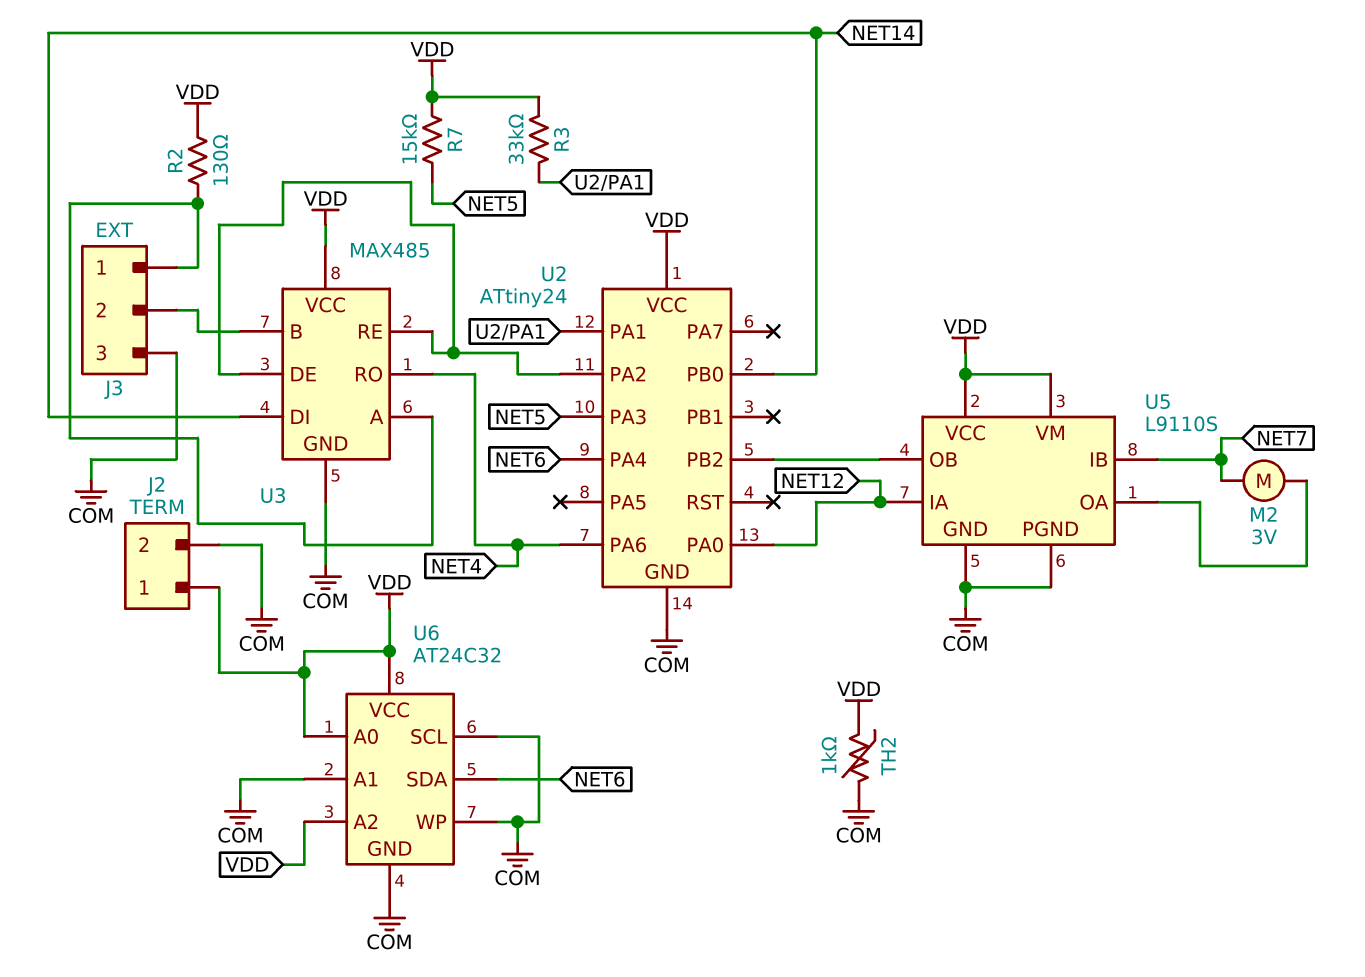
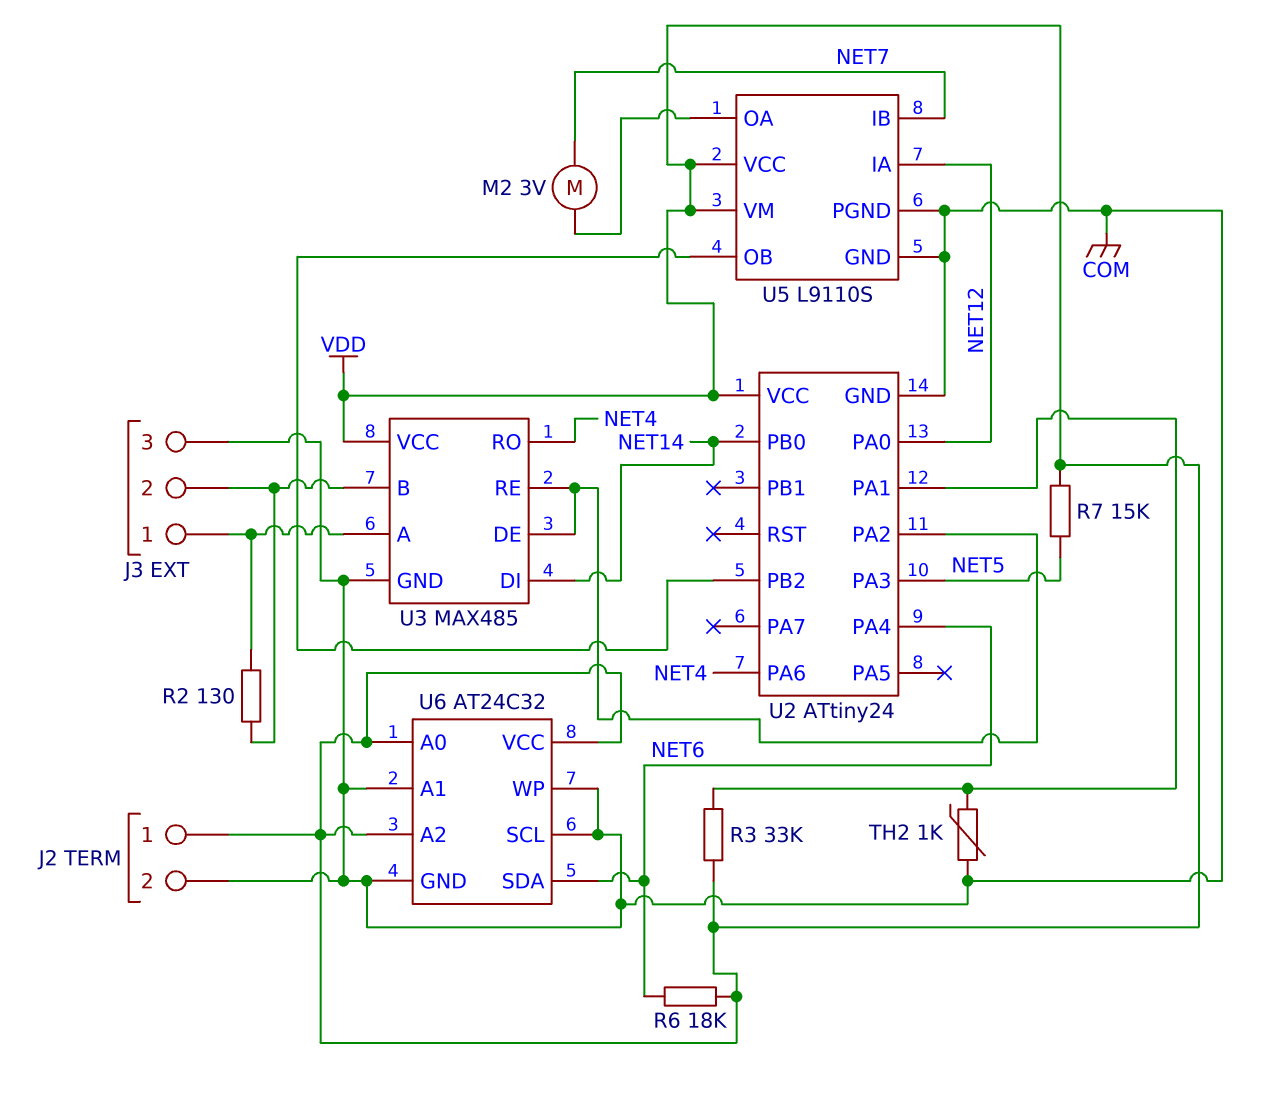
R2: 130 (J3/1, VDD) -> 130 (J3/1, J3/2)
R6: none -> 18k (NET6, VDD)
TH2: 1k (COM, VDD) -> 1k (COM, U2/PA1)

